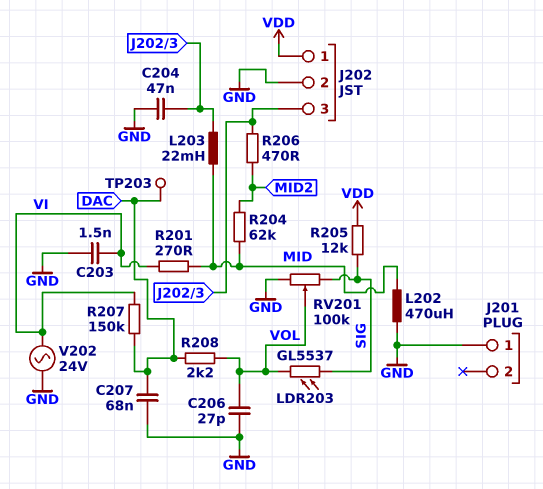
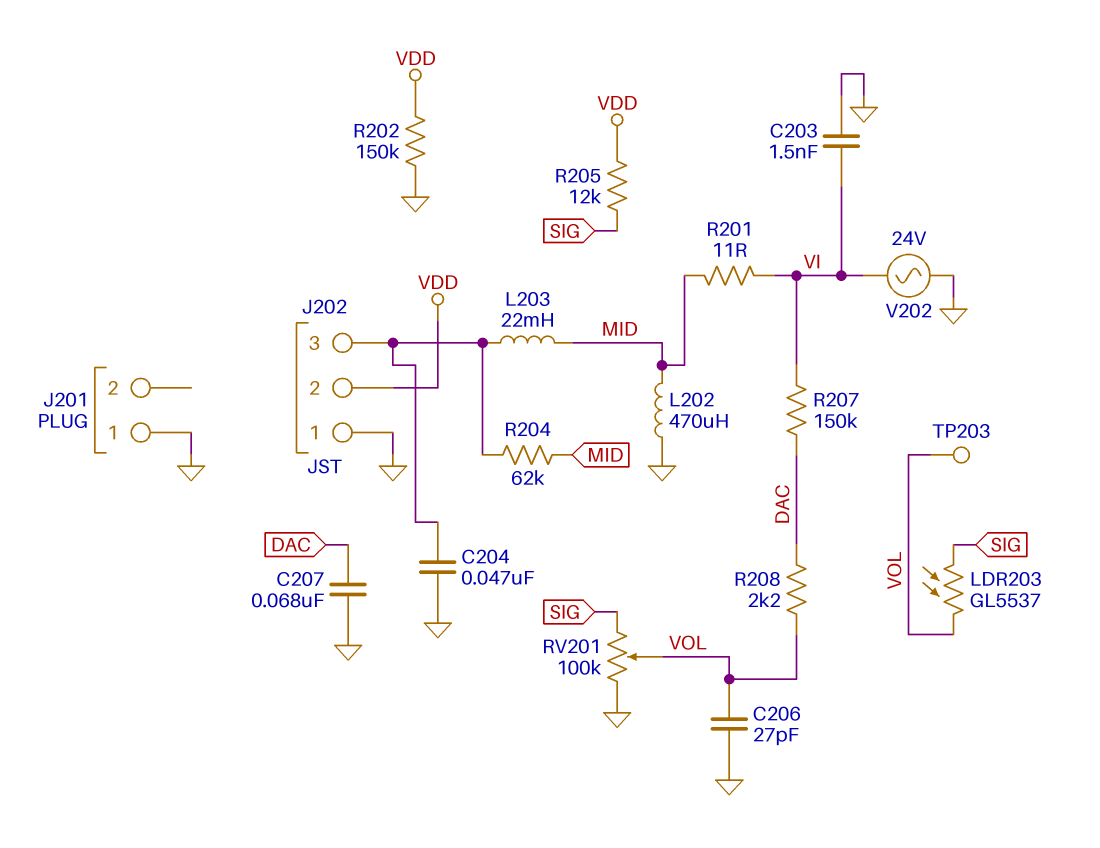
J202 pin 1: VDD -> GND
J202 pin 2: GND -> VDD
R201: 270 (MID, VI) -> 11 (MID, VI)
R202: none -> 150k (GND, VDD)
R204: 62k (MID, MID2) -> 62k (J202/3, MID)
R206: 470 (J202/3, MID2) -> none
TP203: test point (DAC) -> test point (VOL)

